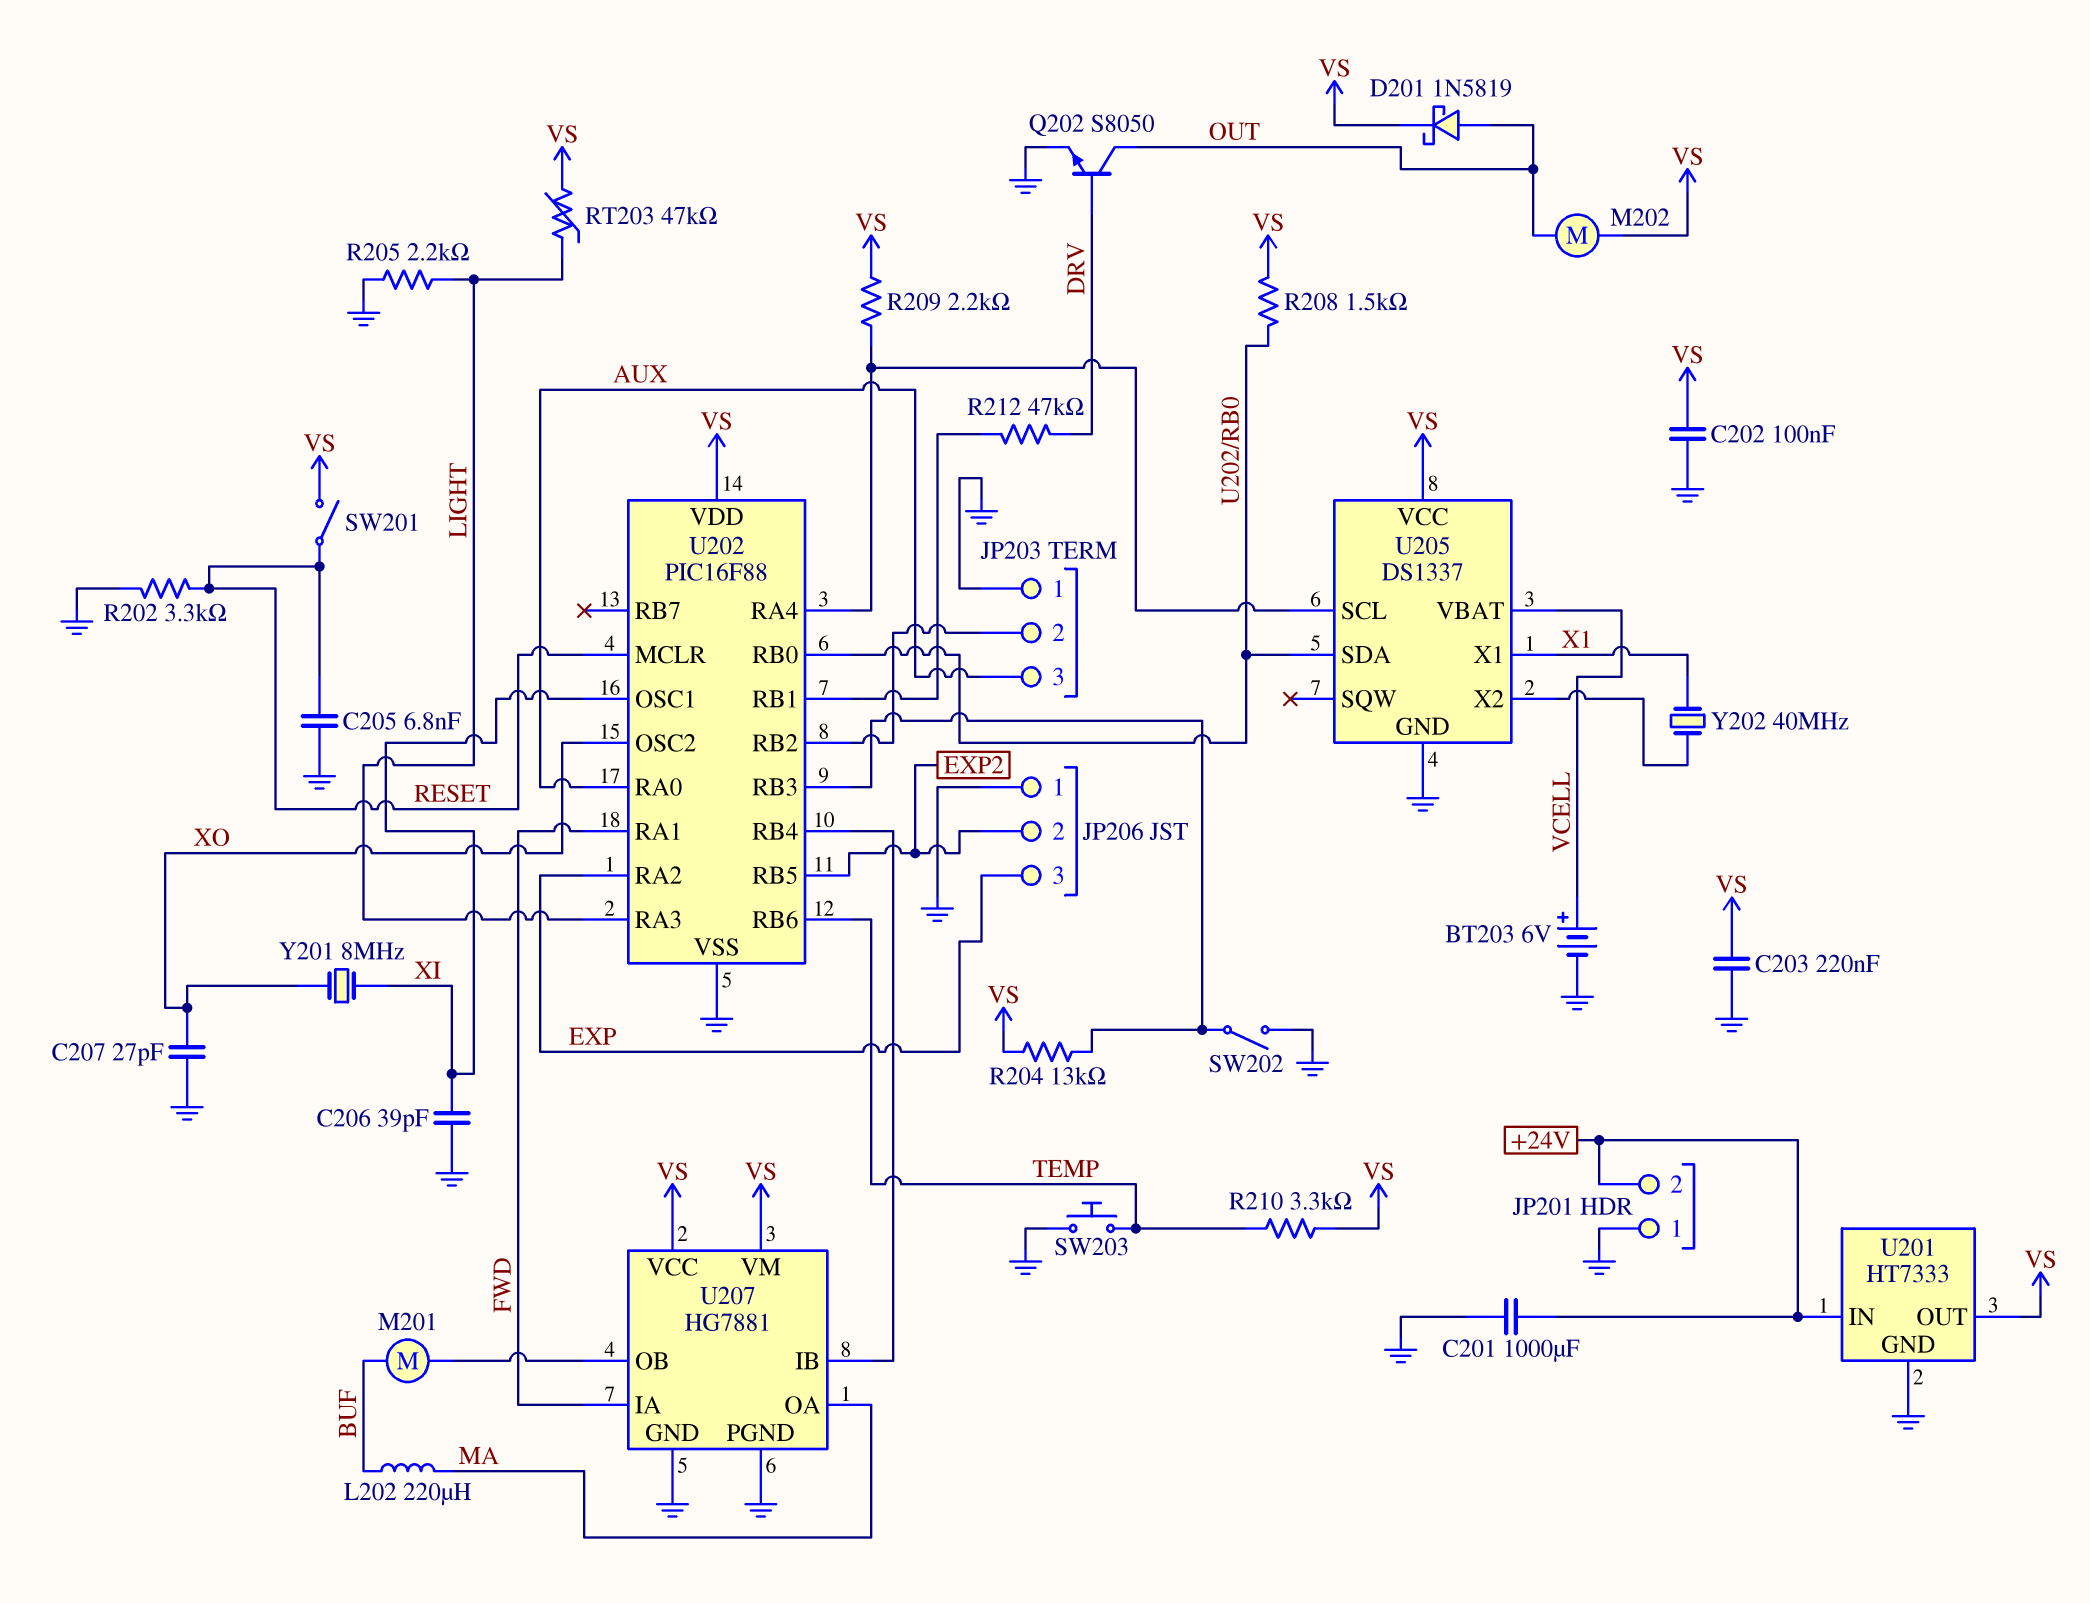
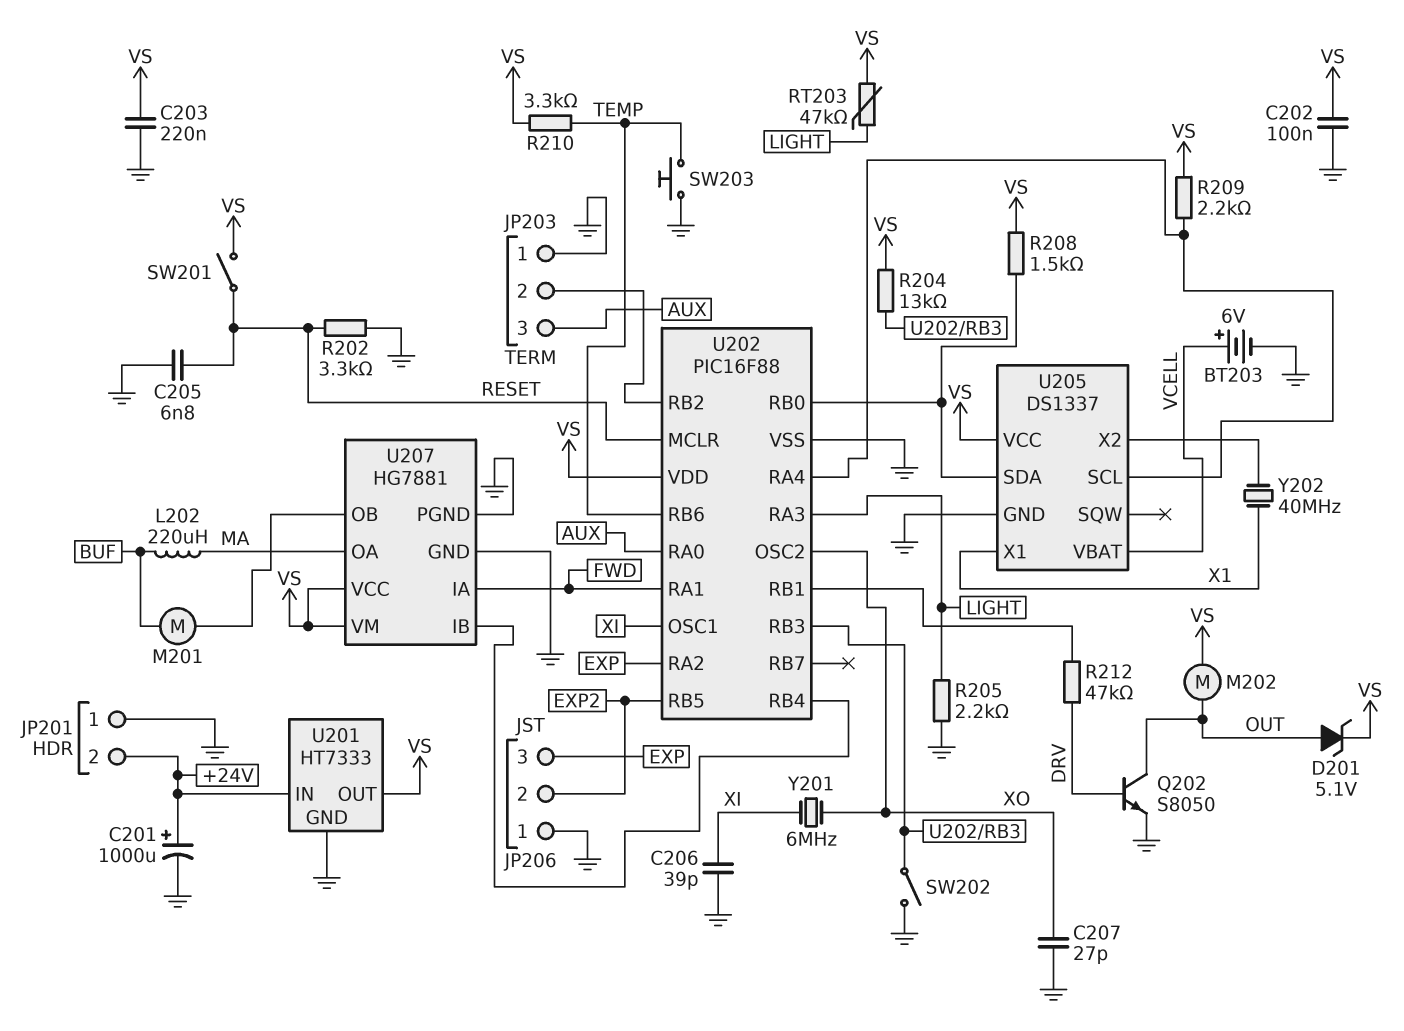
C201: 1000uF (+24V, GND) -> 1000uF (plus +24V, minus GND)
D201: schottky 1N5819 (A OUT, K VS) -> zener 5.1V (A OUT, K VS)
Y201: 8MHz (XI, XO) -> 6MHz (XI, XO)

